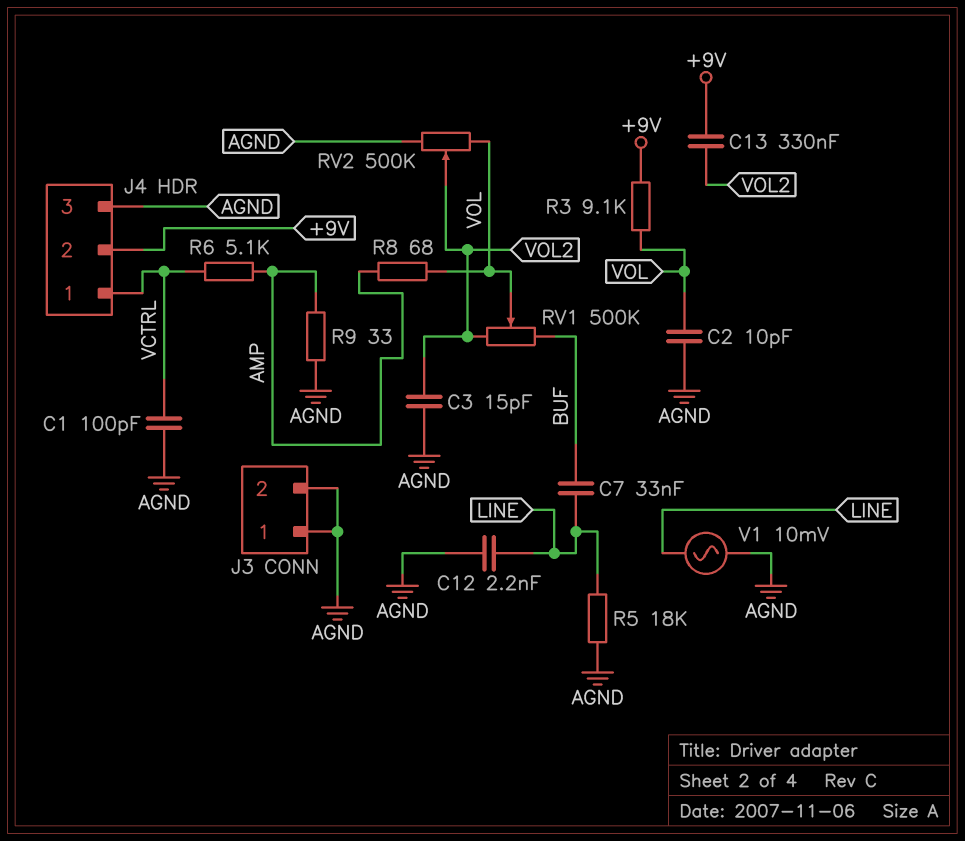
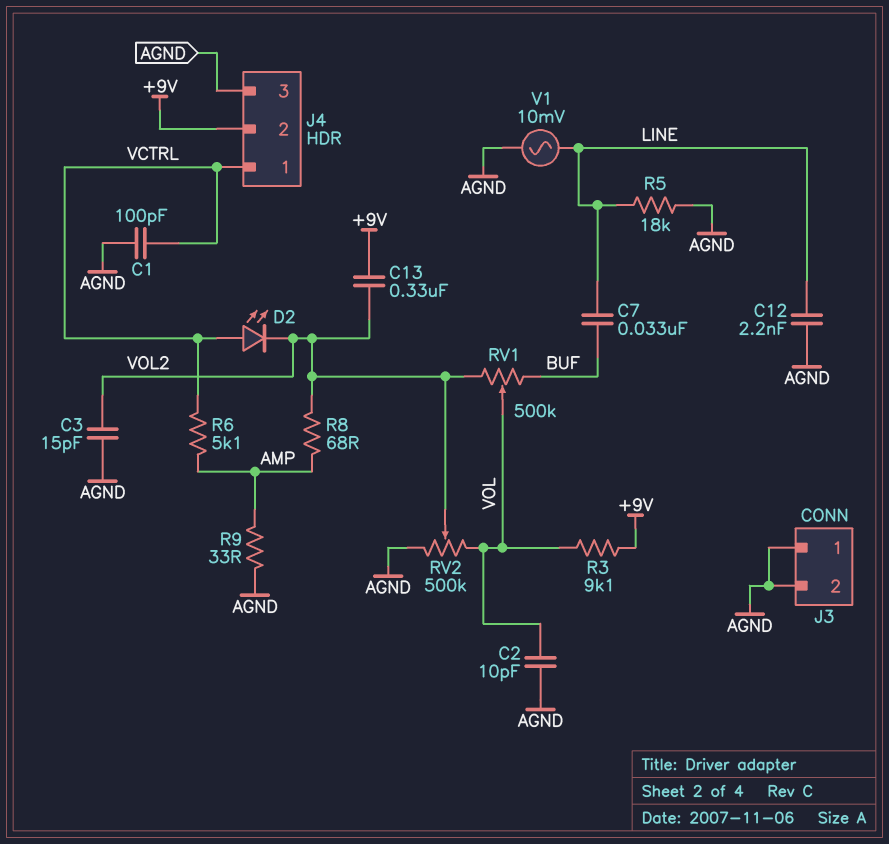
D2: none -> LED (A VCTRL, K VOL2)
R8: 68 (AMP, VOL) -> 68 (AMP, VOL2)

